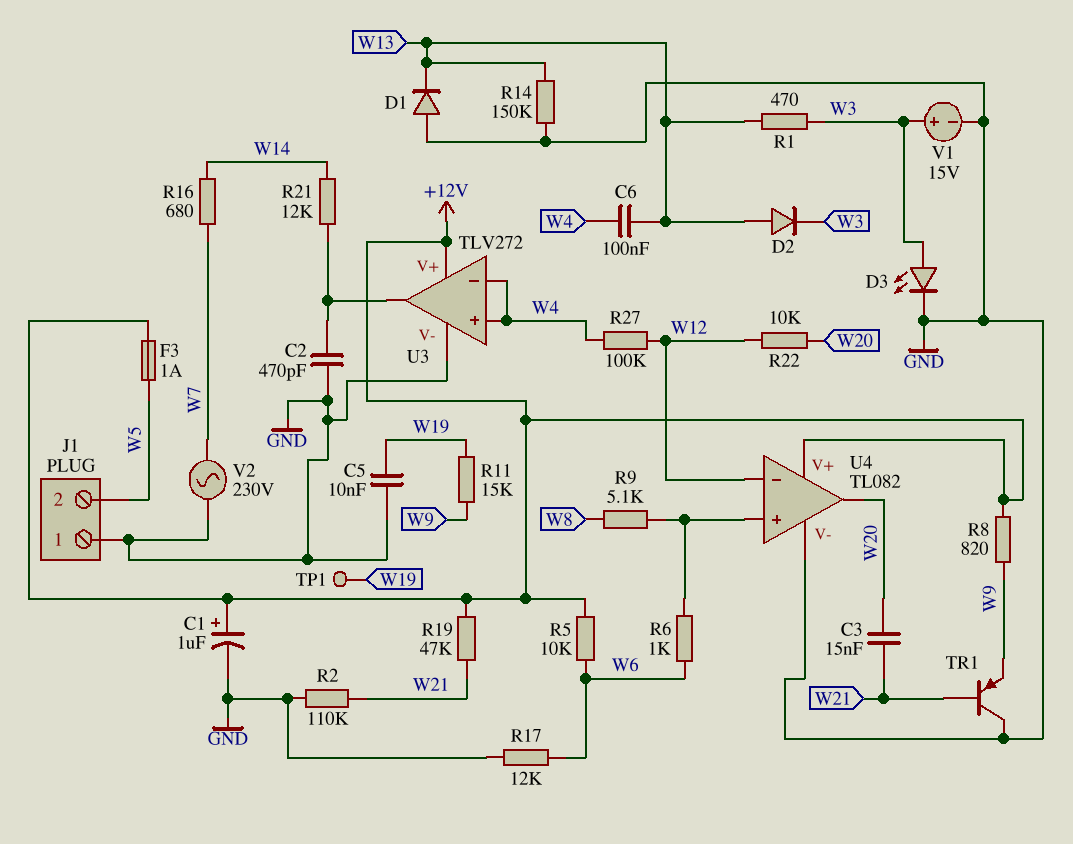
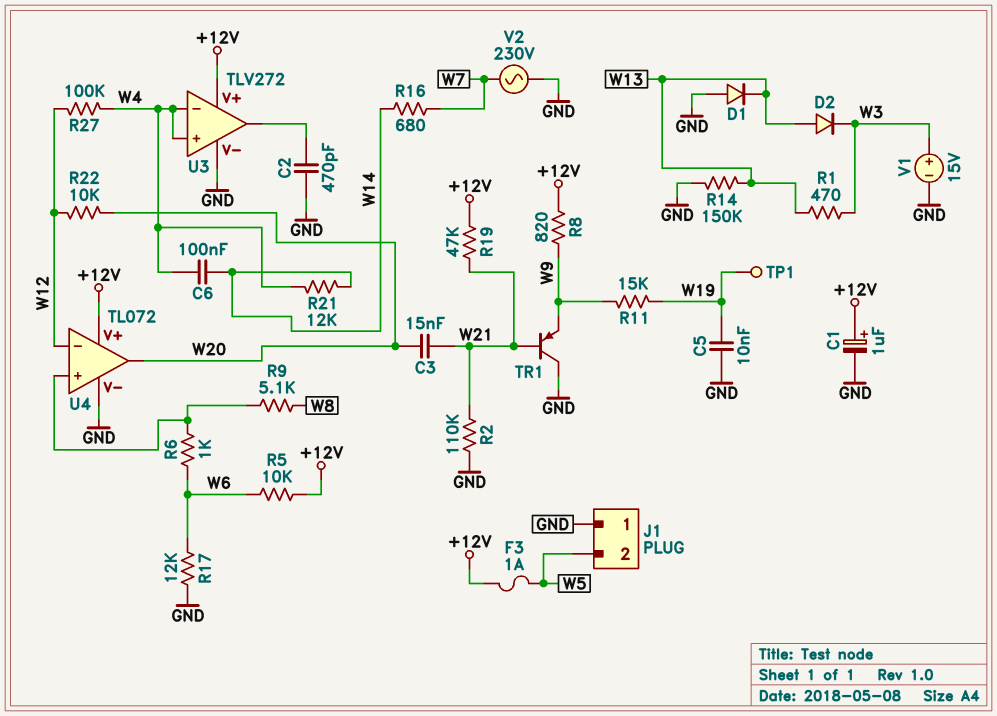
C6: 100nF (W4, W13) -> 100nF (W4, W14)
D3: LED (A W3, K GND) -> none
R21: 12k (U3/out, W14) -> 12k (W4, W14)
U4: TL082 -> TL072

